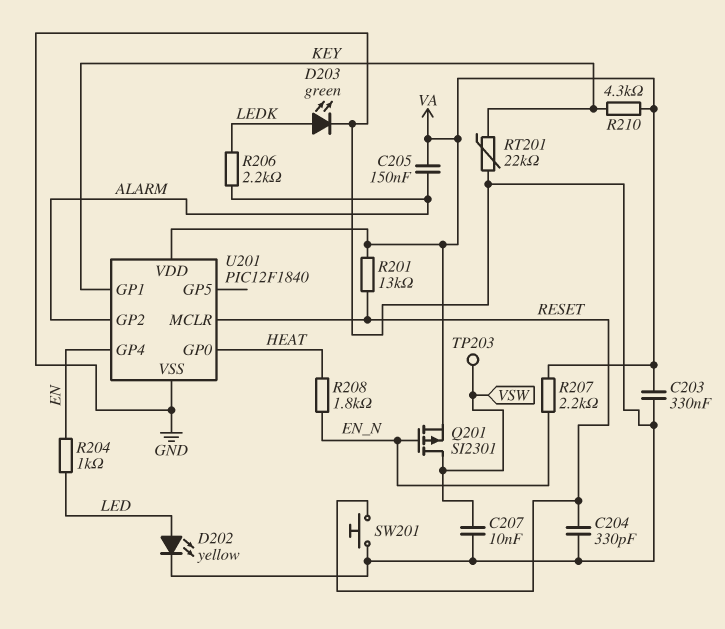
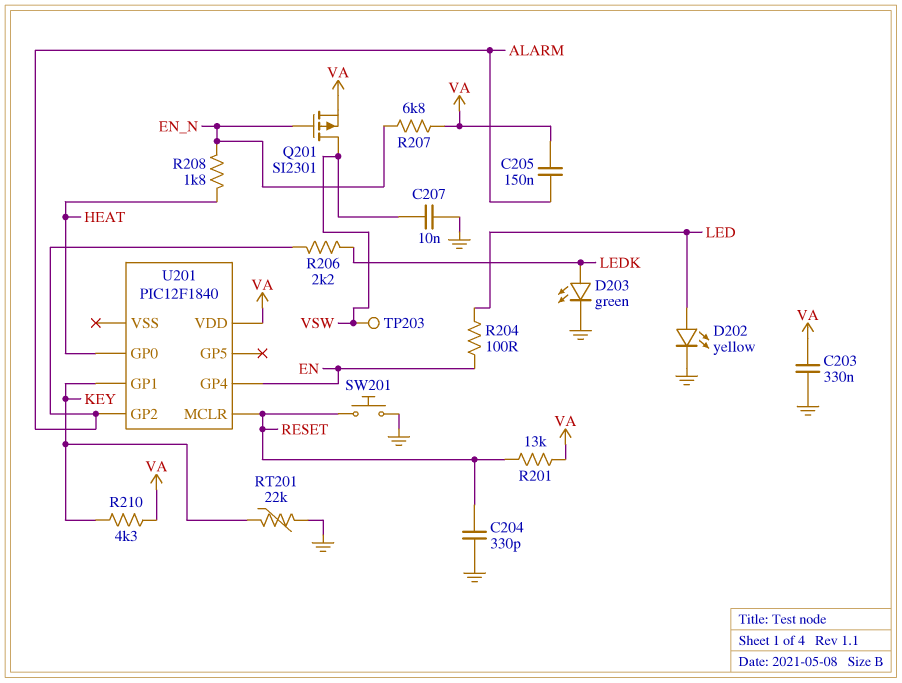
R204: 1k (EN, LED) -> 100 (EN, LED)
R207: 2.2k (EN_N, VA) -> 6.8k (EN_N, VA)
U201 pin VSS: GND -> none

